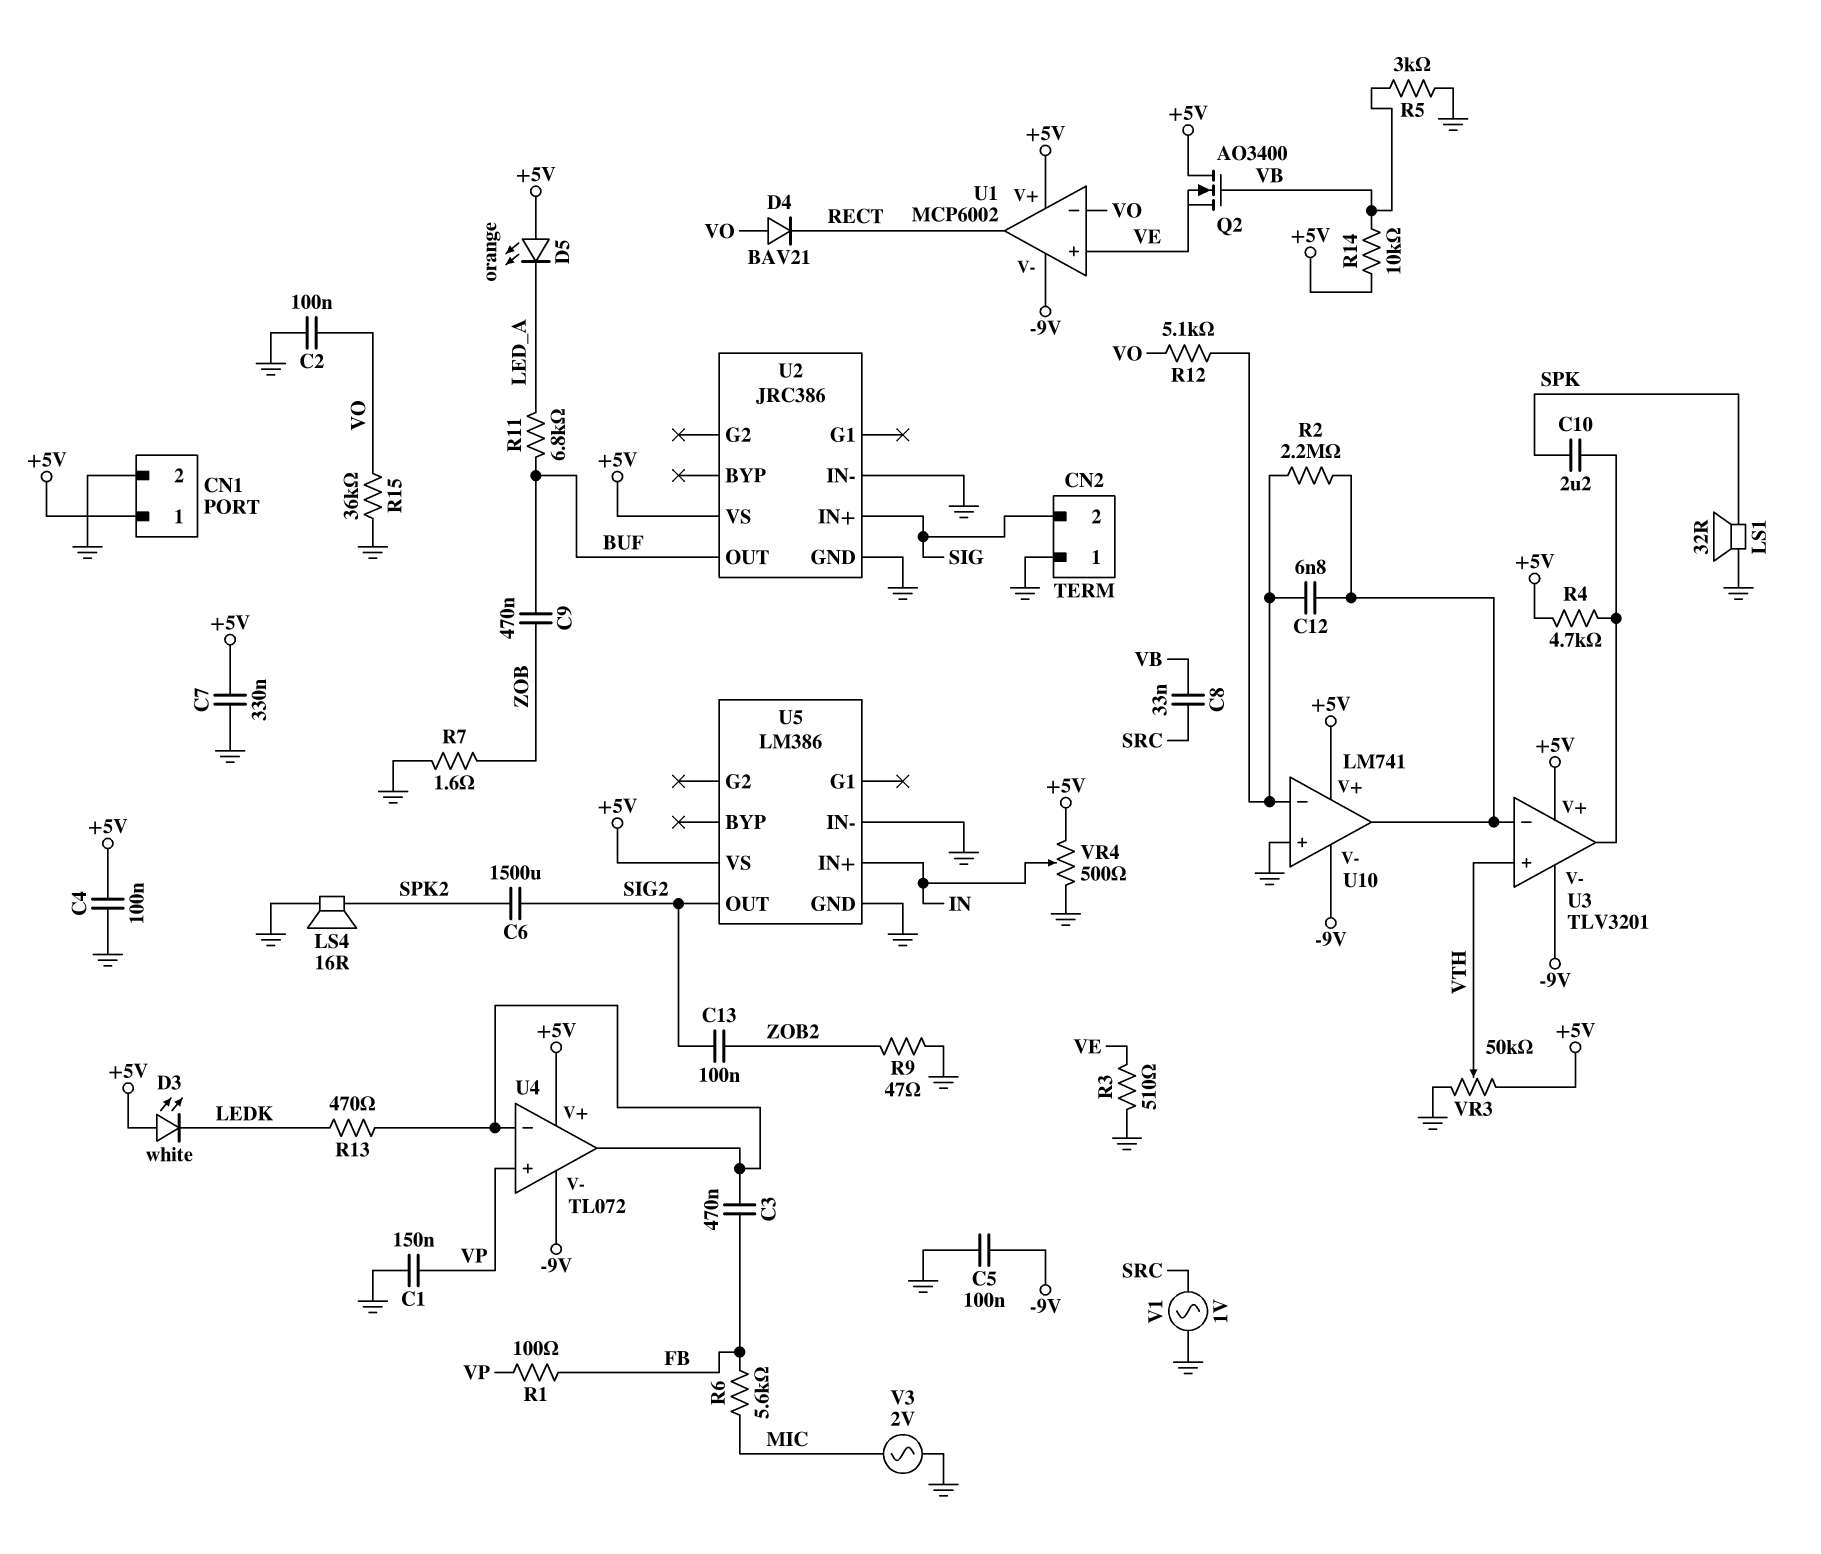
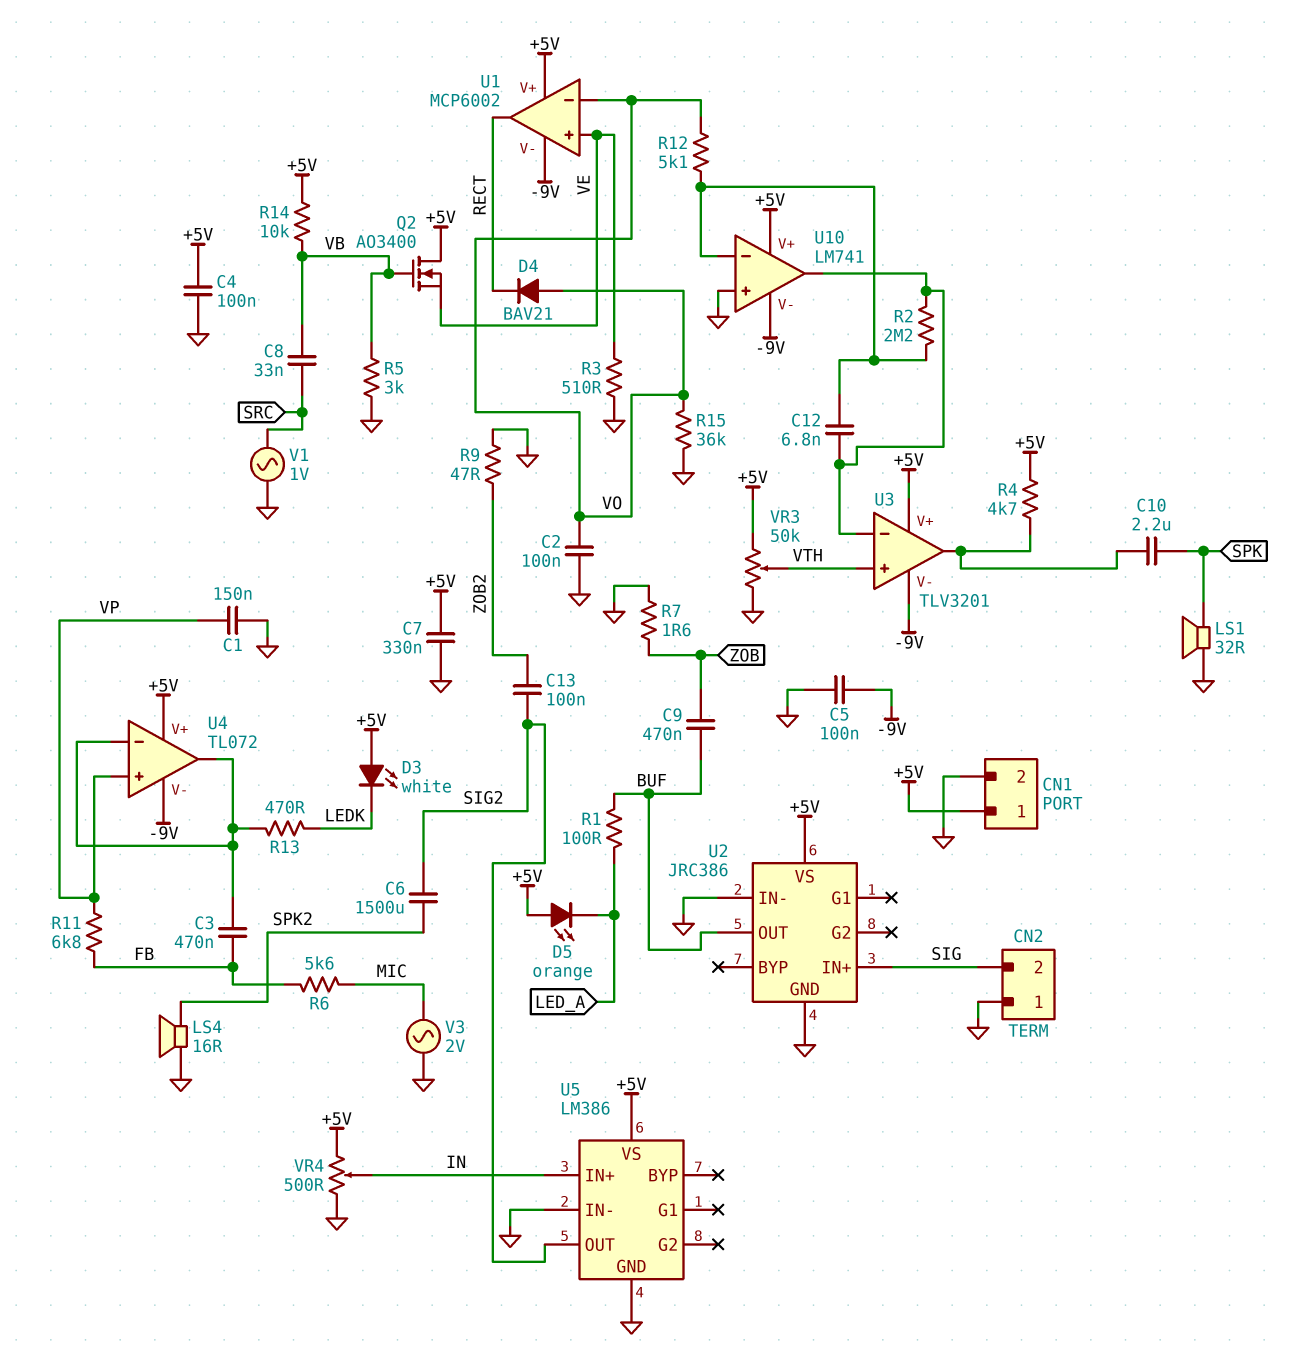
R1: 100 (FB, VP) -> 100 (BUF, LED_A)
R11: 6.8k (BUF, LED_A) -> 6.8k (FB, VP)

